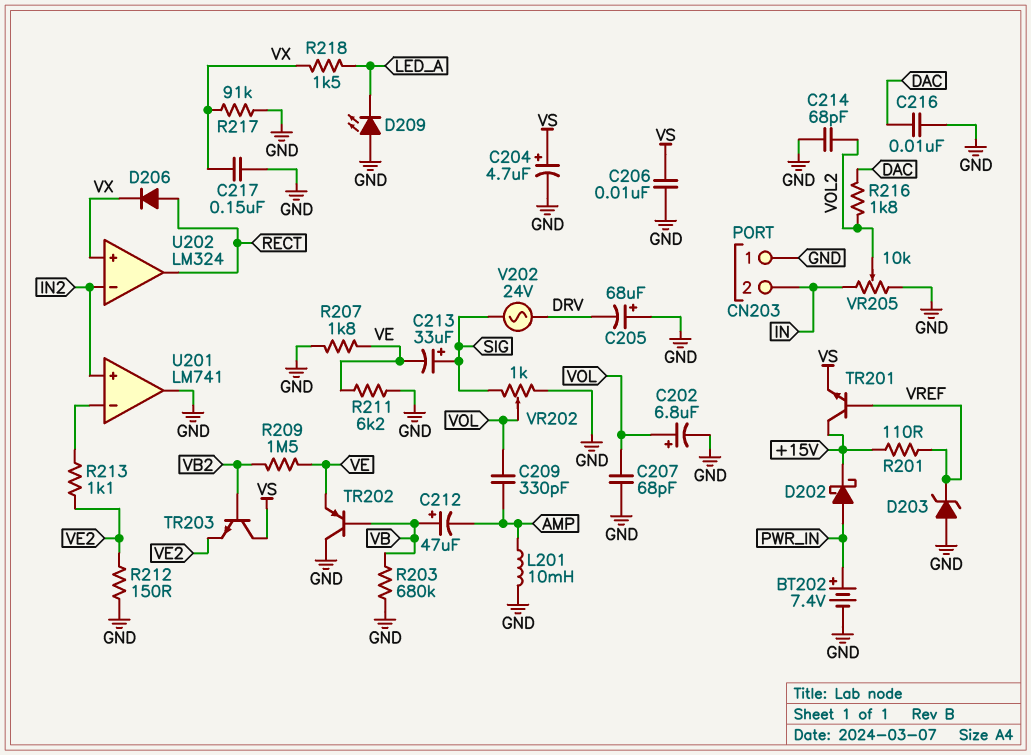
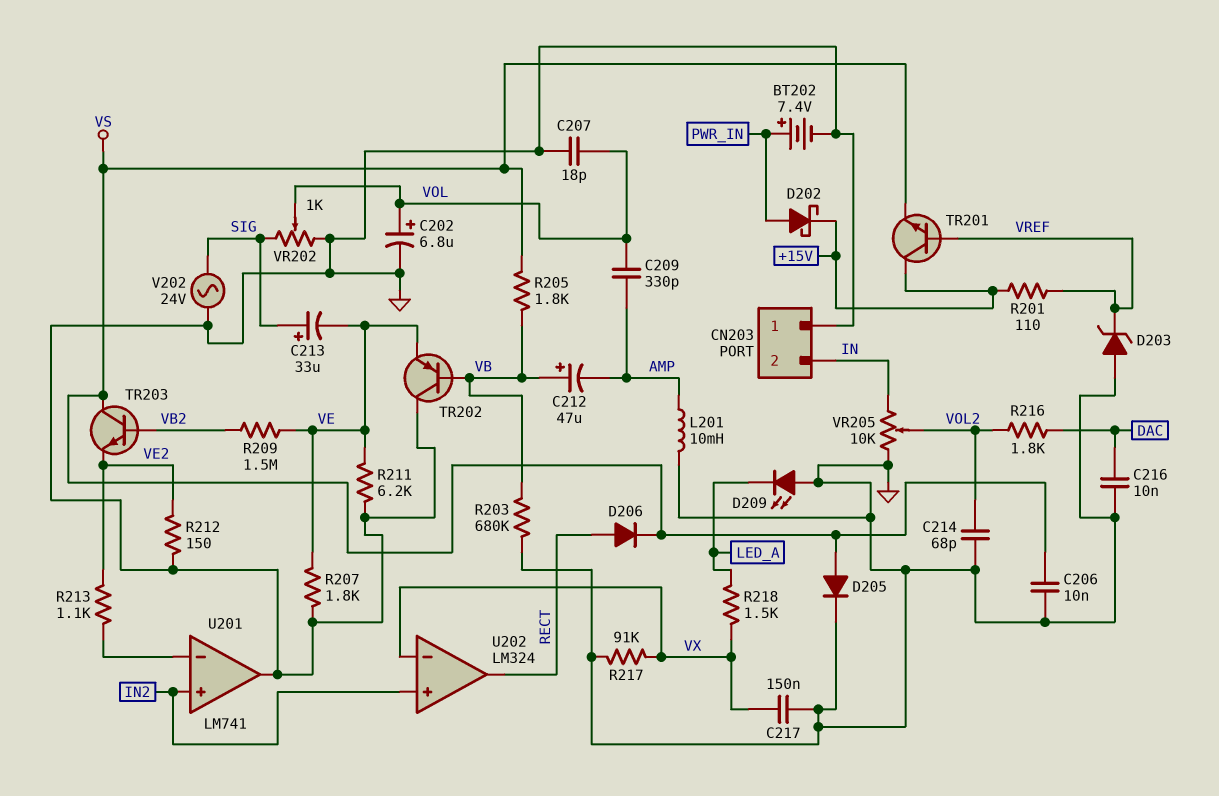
C204: 4.7uF (plus VS, minus GND) -> none
C205: 68uF (plus GND, minus DRV) -> none
C207: 68pF (GND, VOL) -> 18pF (GND, VOL)
D205: none -> diode (A VS, K GND)
D206: diode (A RECT, K VX) -> diode (A RECT, K VS)
R205: none -> 1.8k (VB, VS)
U202 pin in+: VX -> IN2
U202 pin in-: IN2 -> VX
V202: AC 24V (DRV, SIG) -> AC 24V (GND, SIG)

